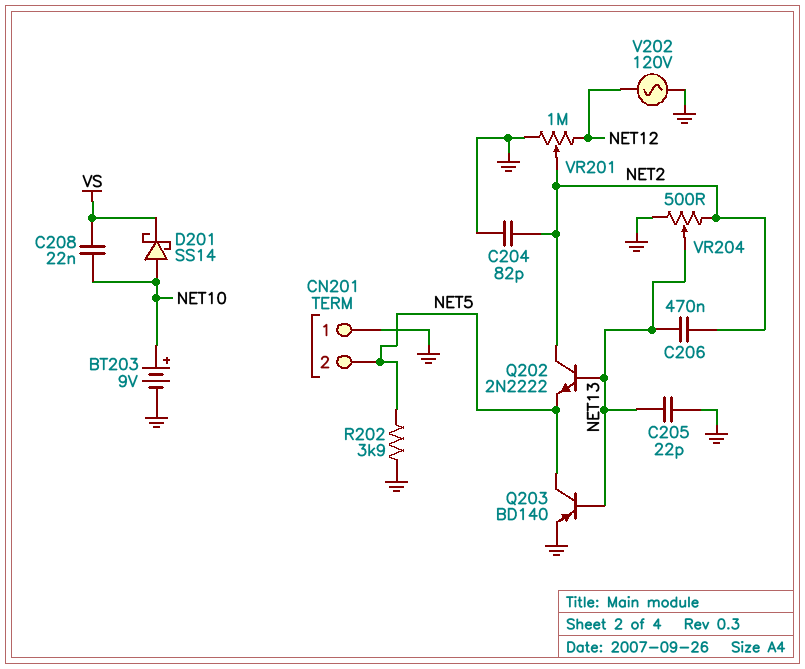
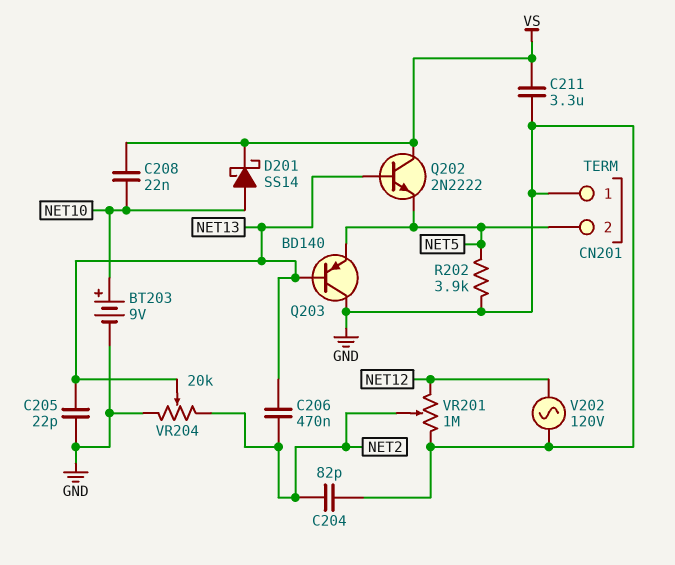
C211: none -> 3.3uF (GND, VS)
Q202: NPN 2N2222 (B NET13, C NET2, E NET5) -> NPN 2N2222 (B NET13, C VS, E NET5)
Q203: PNP BD140 (B NET13, C NET5, E GND) -> PNP BD140 (B NET13, C GND, E NET5)
VR204: 500 (GND, NET2, wiper NET13) -> 20k (GND, NET2, wiper NET13)

